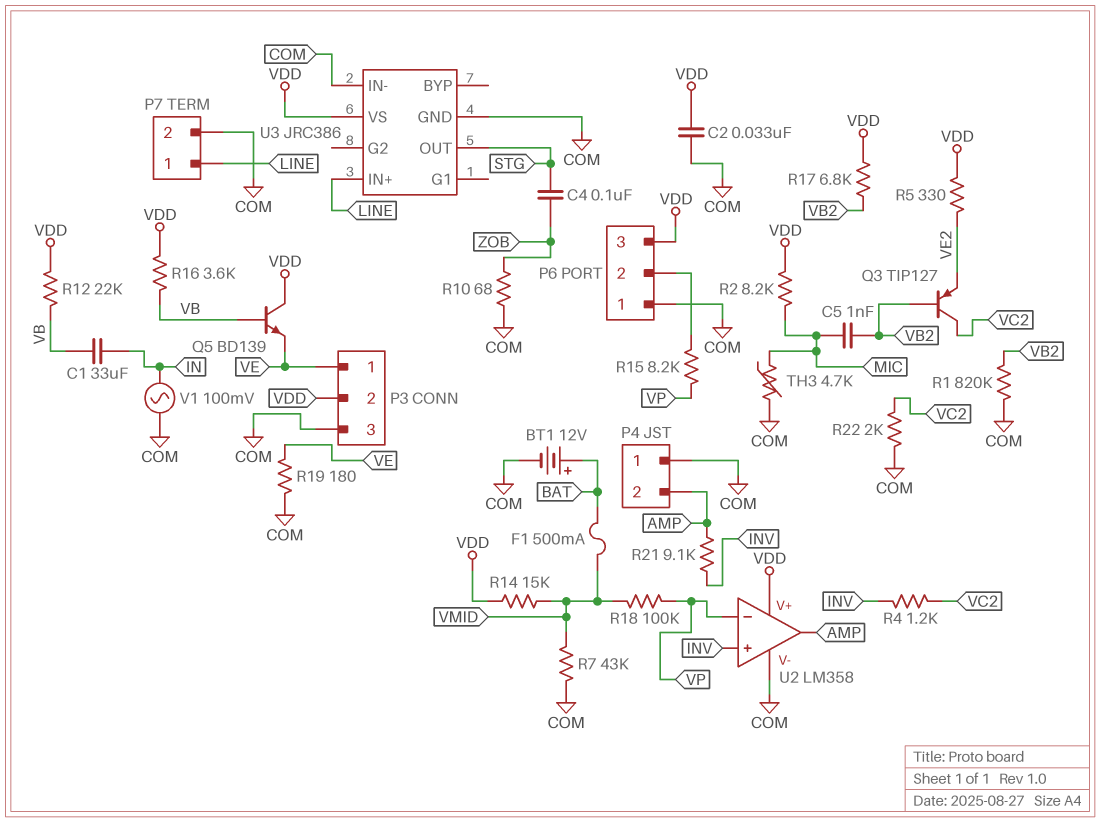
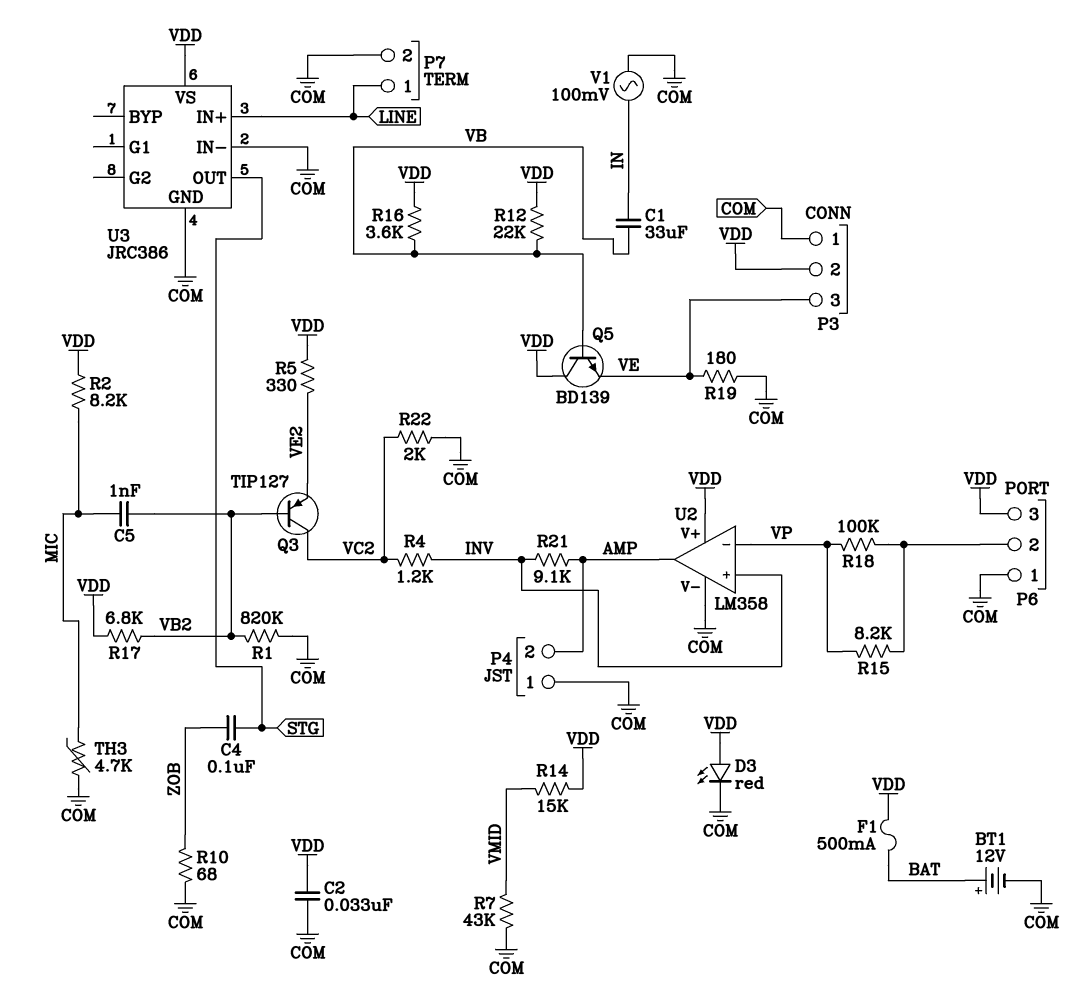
D3: none -> LED red (A VDD, K COM)
F1: 500mA (BAT, VMID) -> 500mA (BAT, VDD)
P3 pin 1: VE -> COM
P3 pin 3: COM -> VE
R18: 100k (VMID, VP) -> 100k (P6/2, VP)

